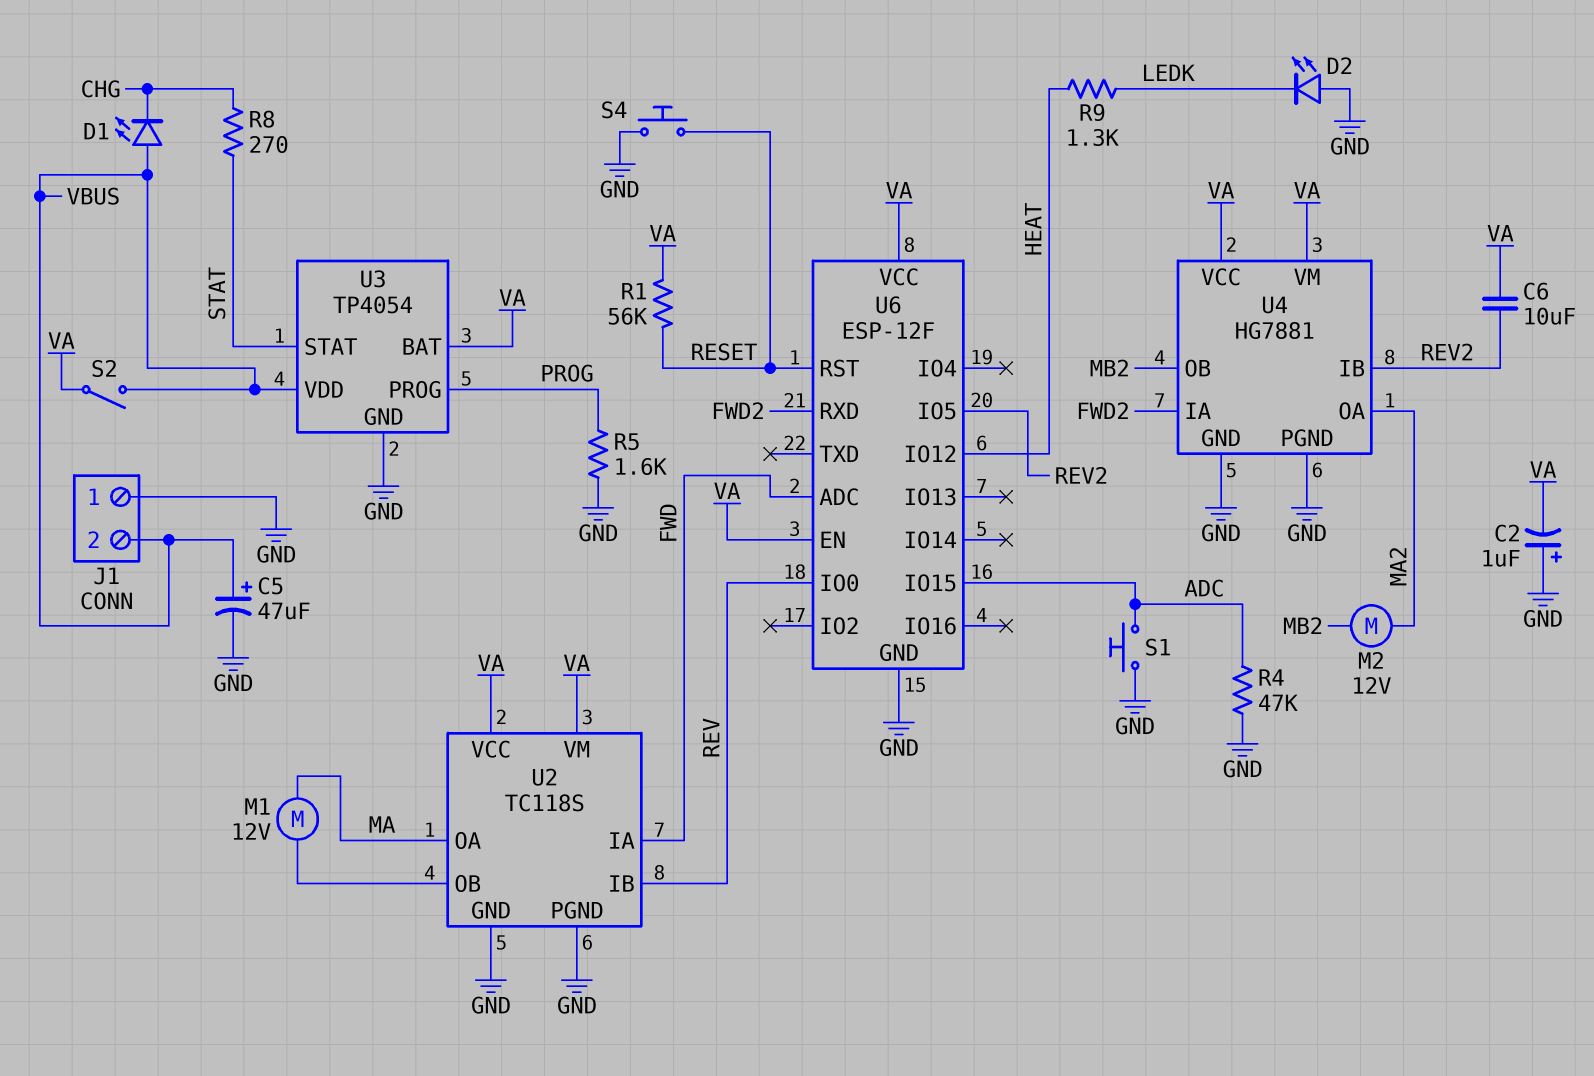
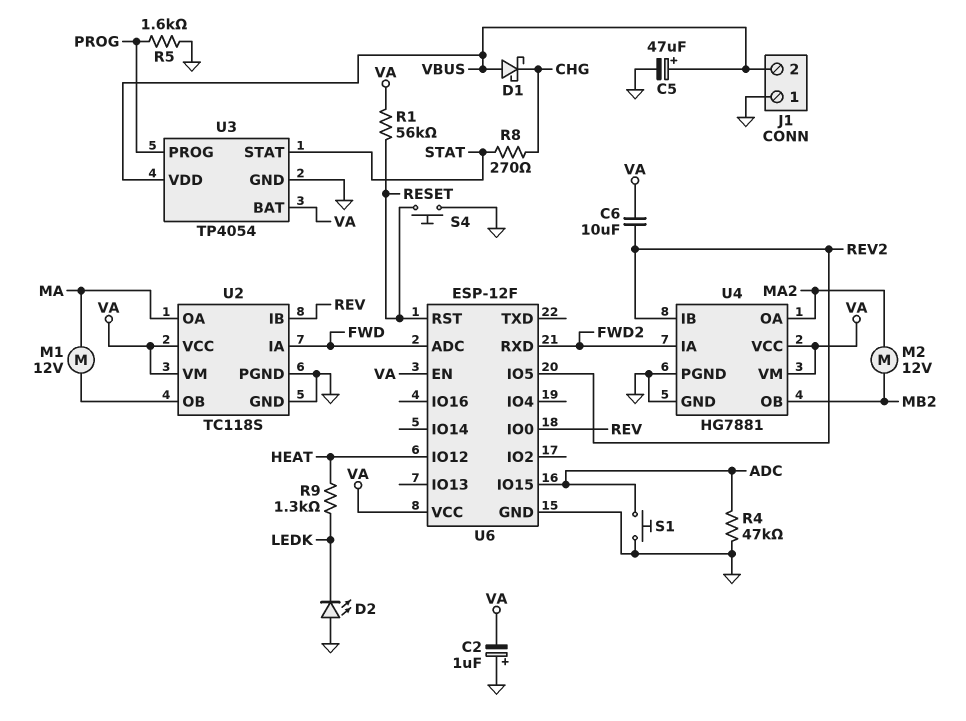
D1: LED (A VBUS, K CHG) -> schottky (A VBUS, K CHG)
S2: switch (VA, VBUS) -> none

